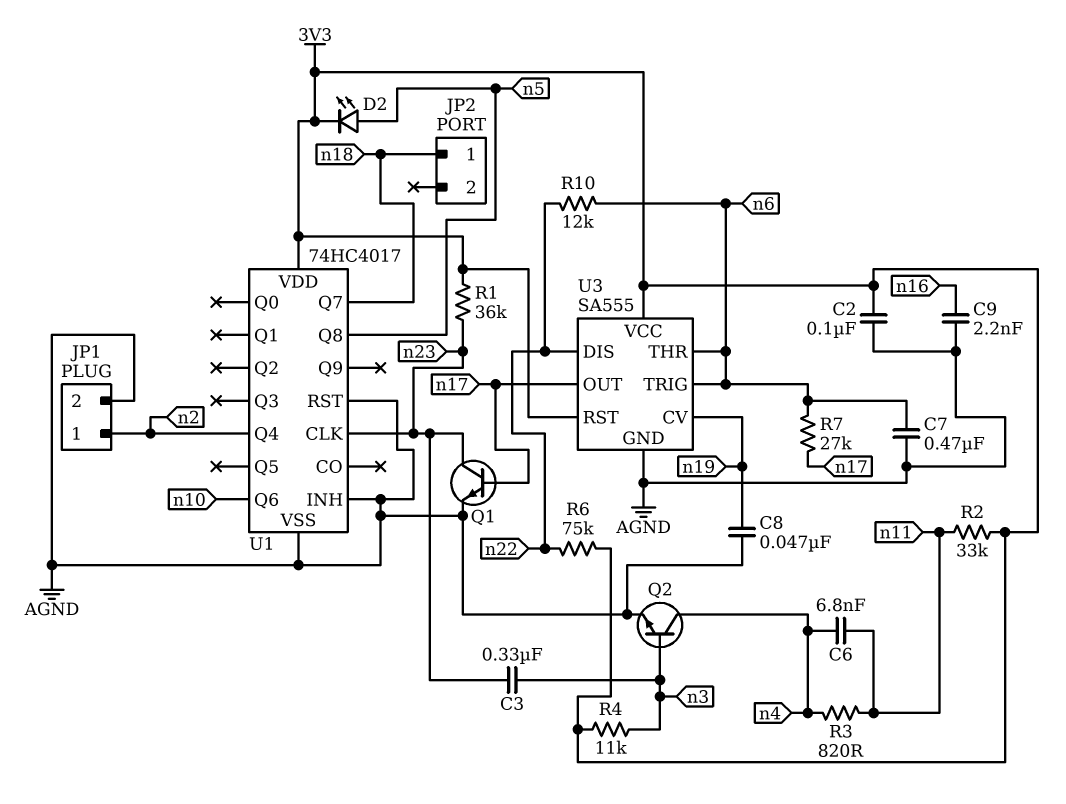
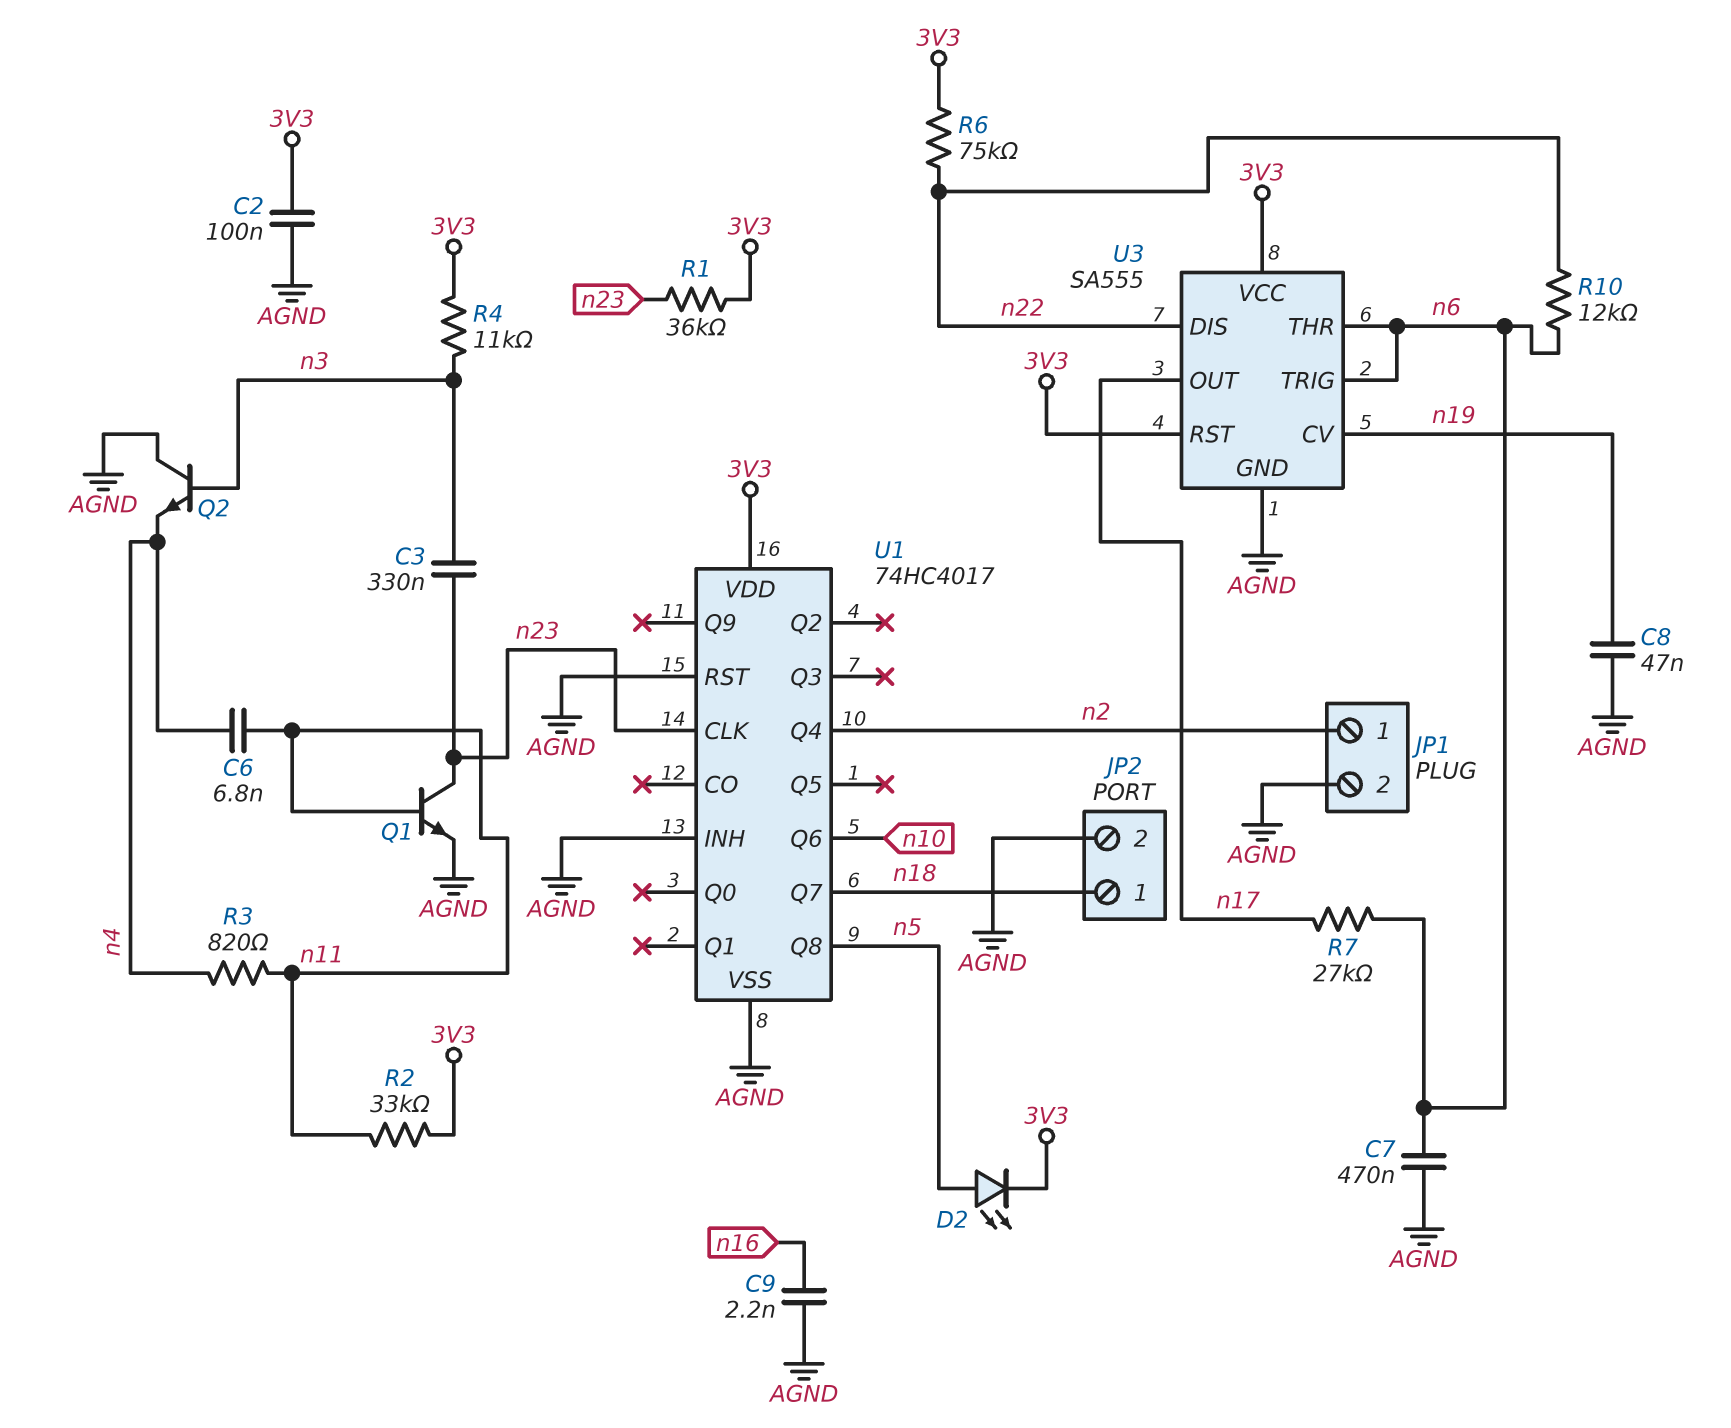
JP2 pin 2: none -> AGND
Q1: NPN (B n17, C n23, E AGND) -> NPN (B n11, C n23, E AGND)
Q2: NPN (B n3, C n4, E AGND) -> NPN (B n3, C AGND, E n4)

